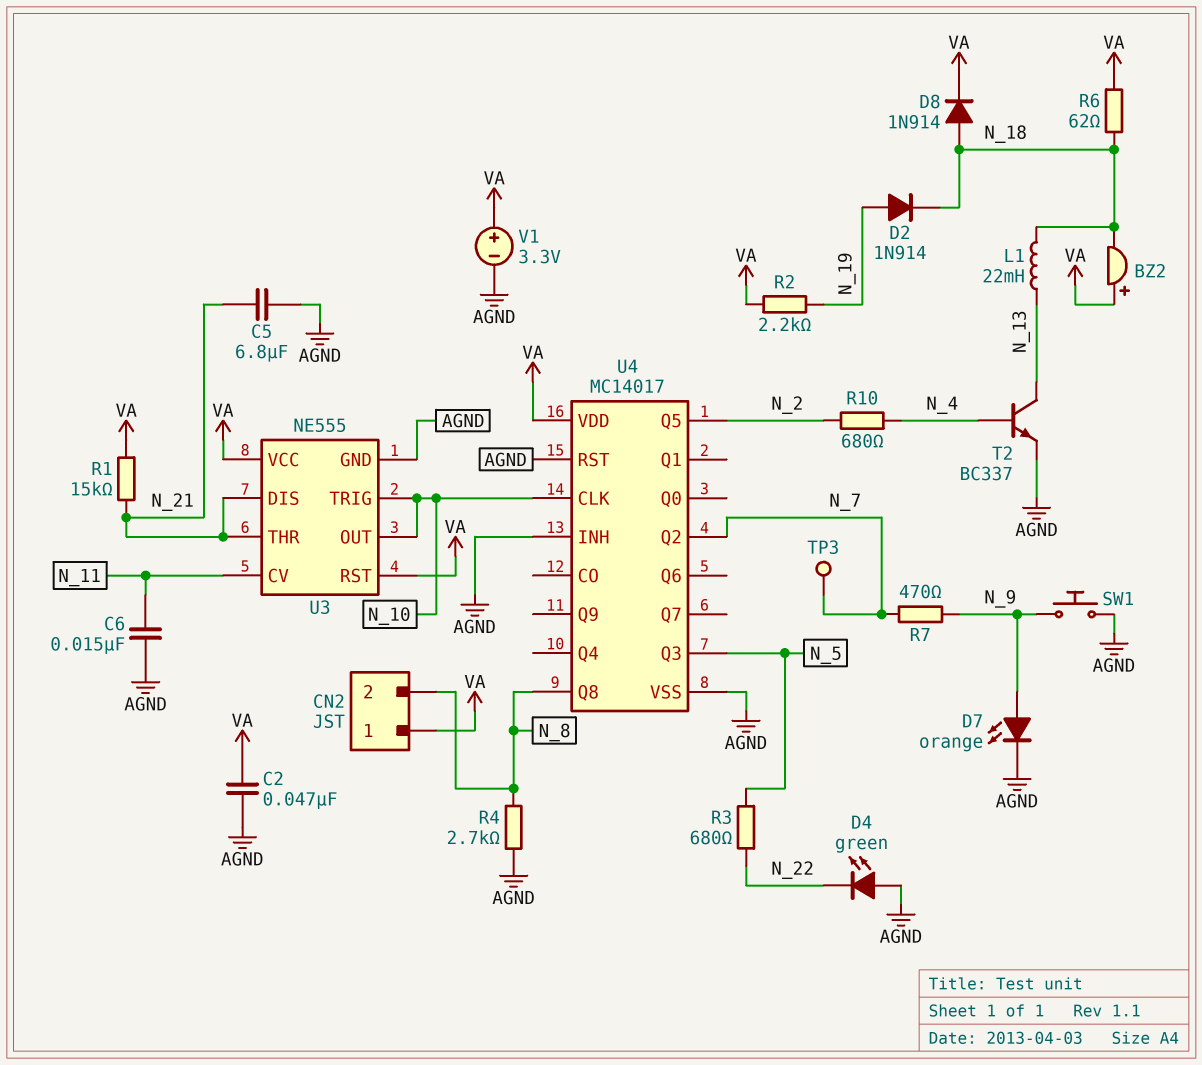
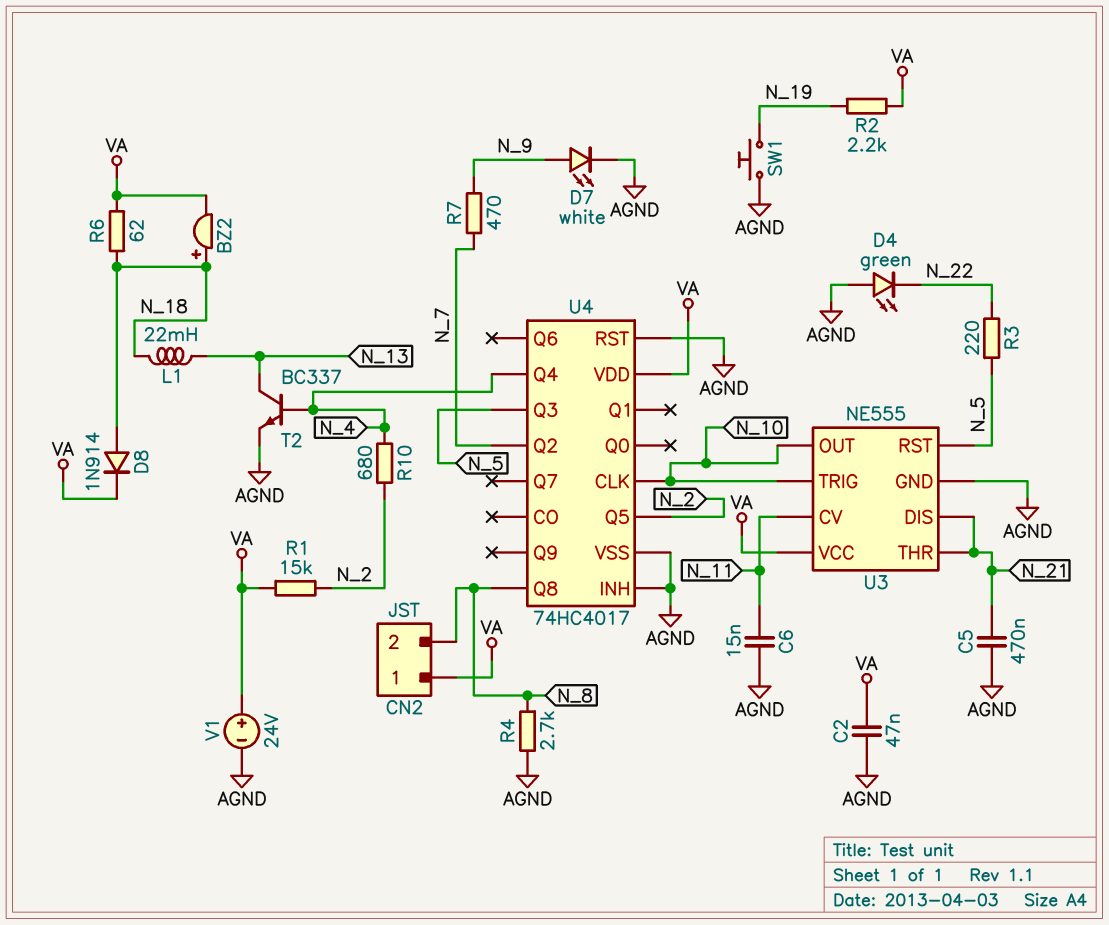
BZ2: buzzer (plus VA, minus N_18) -> buzzer (plus N_18, minus VA)
C5: 6.8uF (AGND, N_21) -> 470nF (AGND, N_21)
D2: diode 1N914 (A N_19, K N_18) -> none
D7: LED orange (A N_9, K AGND) -> LED white (A N_9, K AGND)
R1: 15k (N_21, VA) -> 15k (N_2, VA)
R3: 680 (N_5, N_22) -> 220 (N_5, N_22)
SW1: button (AGND, N_9) -> button (AGND, N_19)
TP3: test point (N_7) -> none
U3 pin RST: VA -> N_5
U4: MC14017 -> 74HC4017
U4 pin Q4: none -> N_4
V1: 3.3V (plus VA, minus AGND) -> 24V (plus VA, minus AGND)

